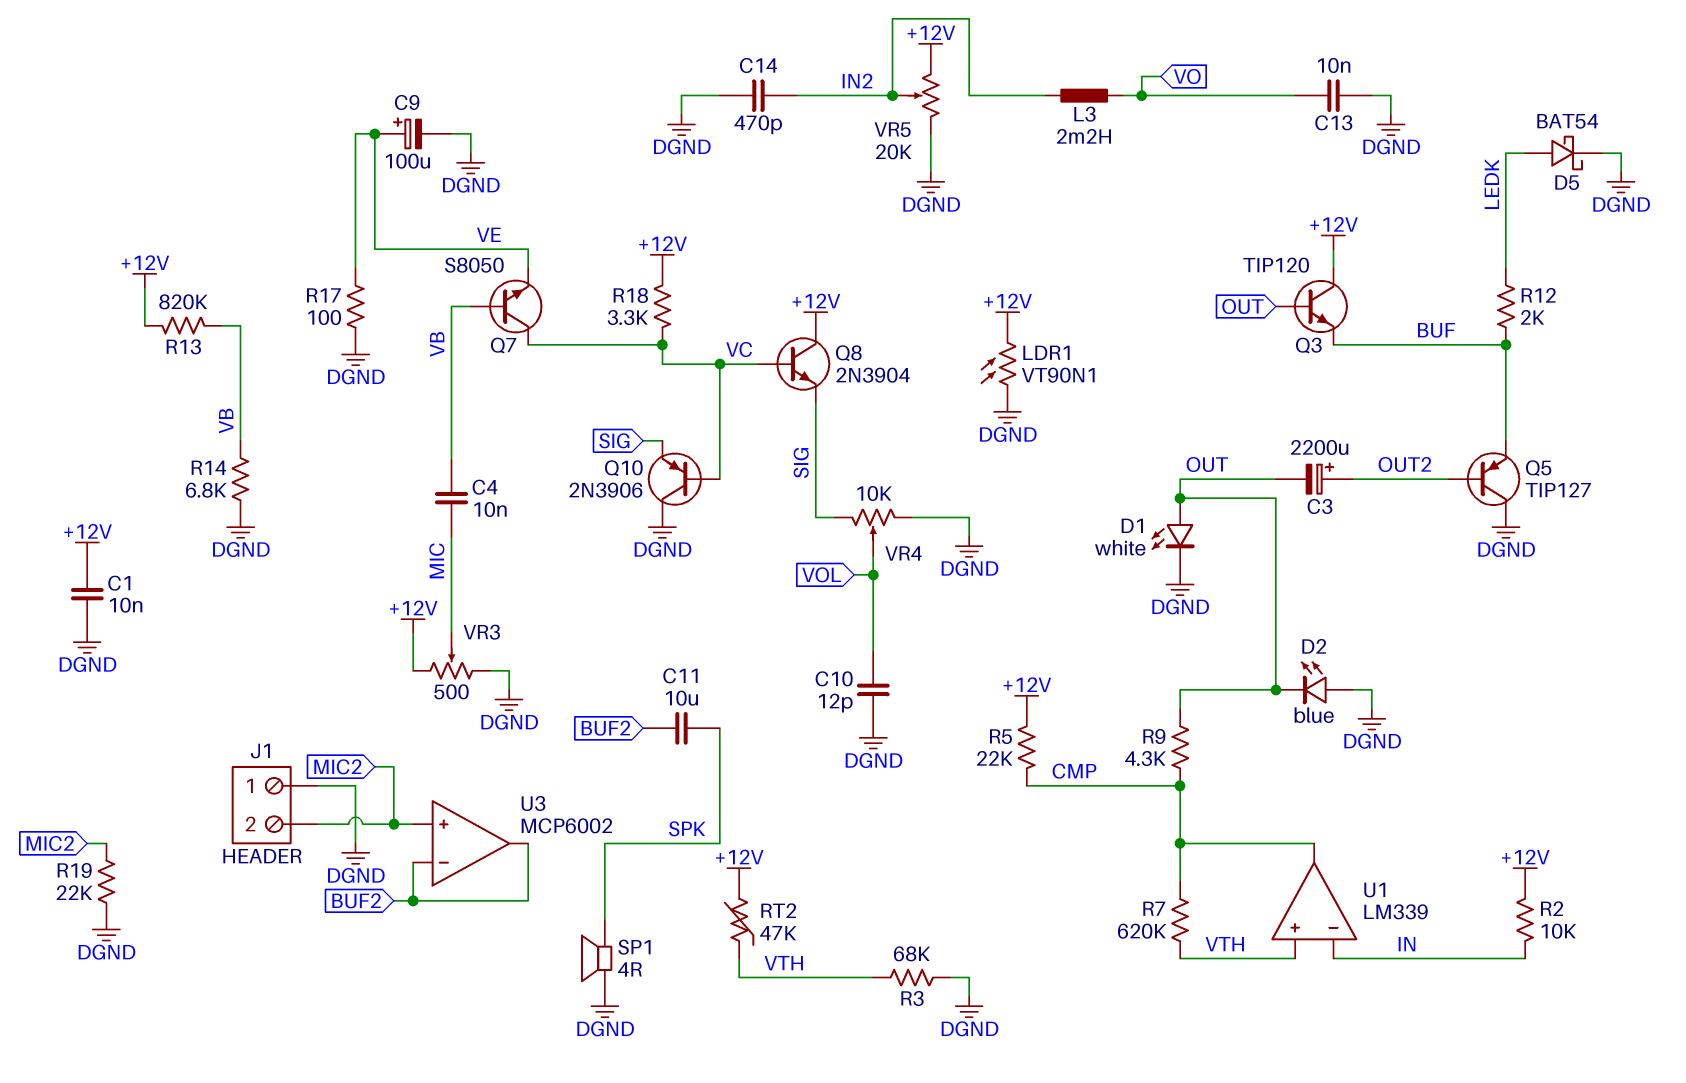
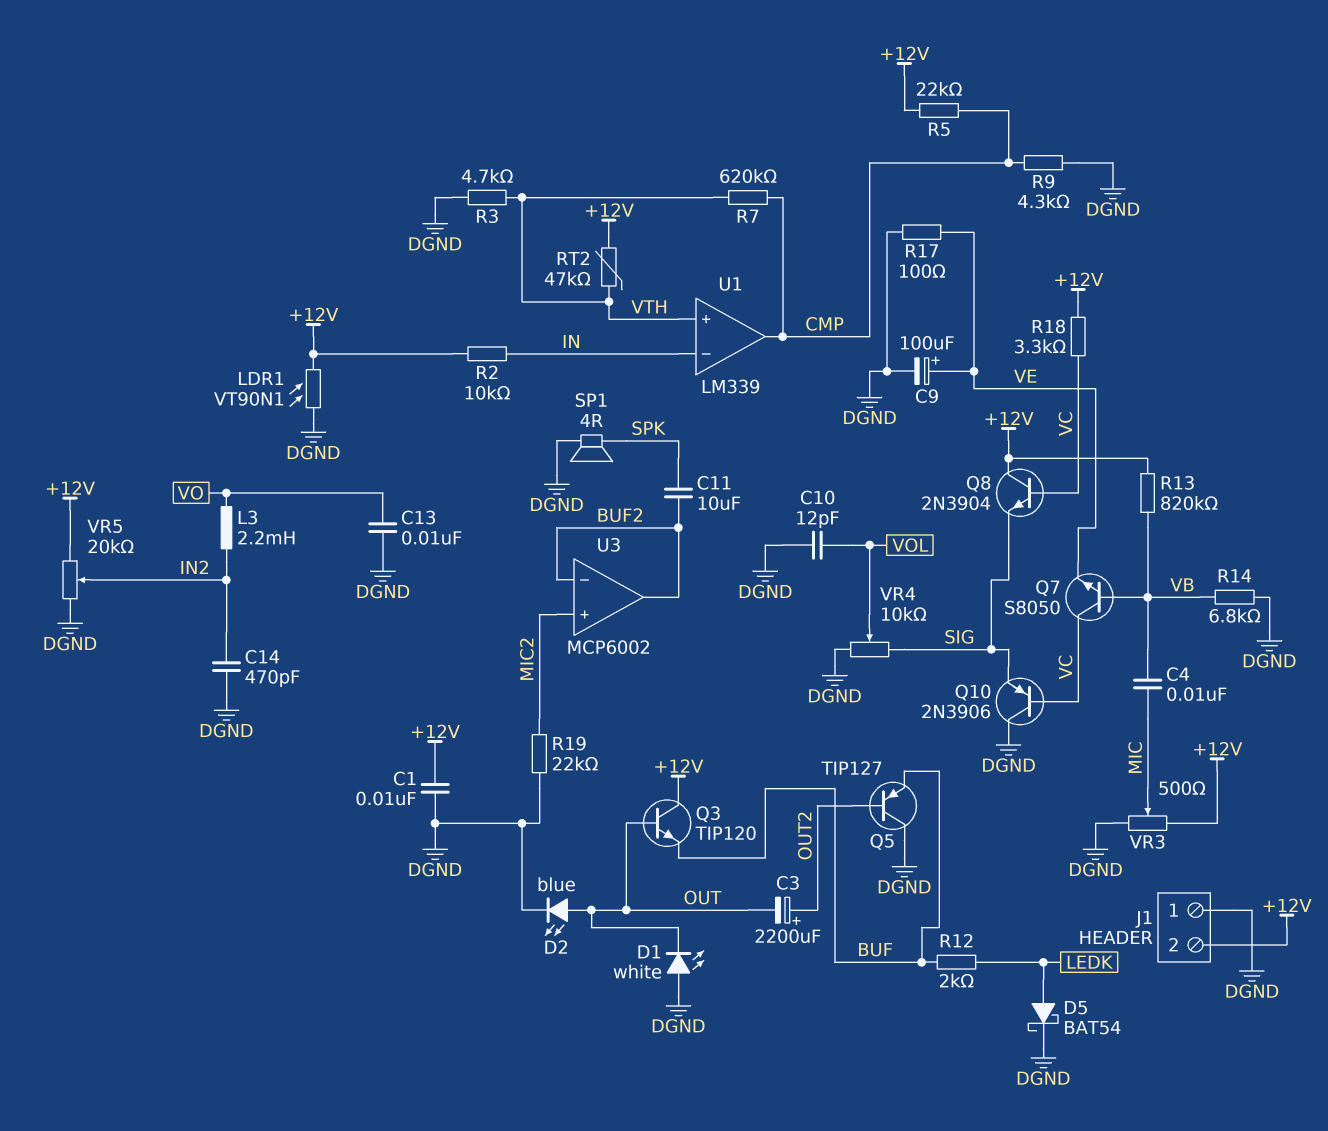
D1: LED white (A OUT, K DGND) -> LED white (A DGND, K OUT)
D2: LED blue (A DGND, K OUT) -> LED blue (A OUT, K DGND)
J1 pin 2: MIC2 -> +12V
R3: 68k (DGND, VTH) -> 4.7k (DGND, VTH)
R9: 4.3k (CMP, OUT) -> 4.3k (CMP, DGND)

